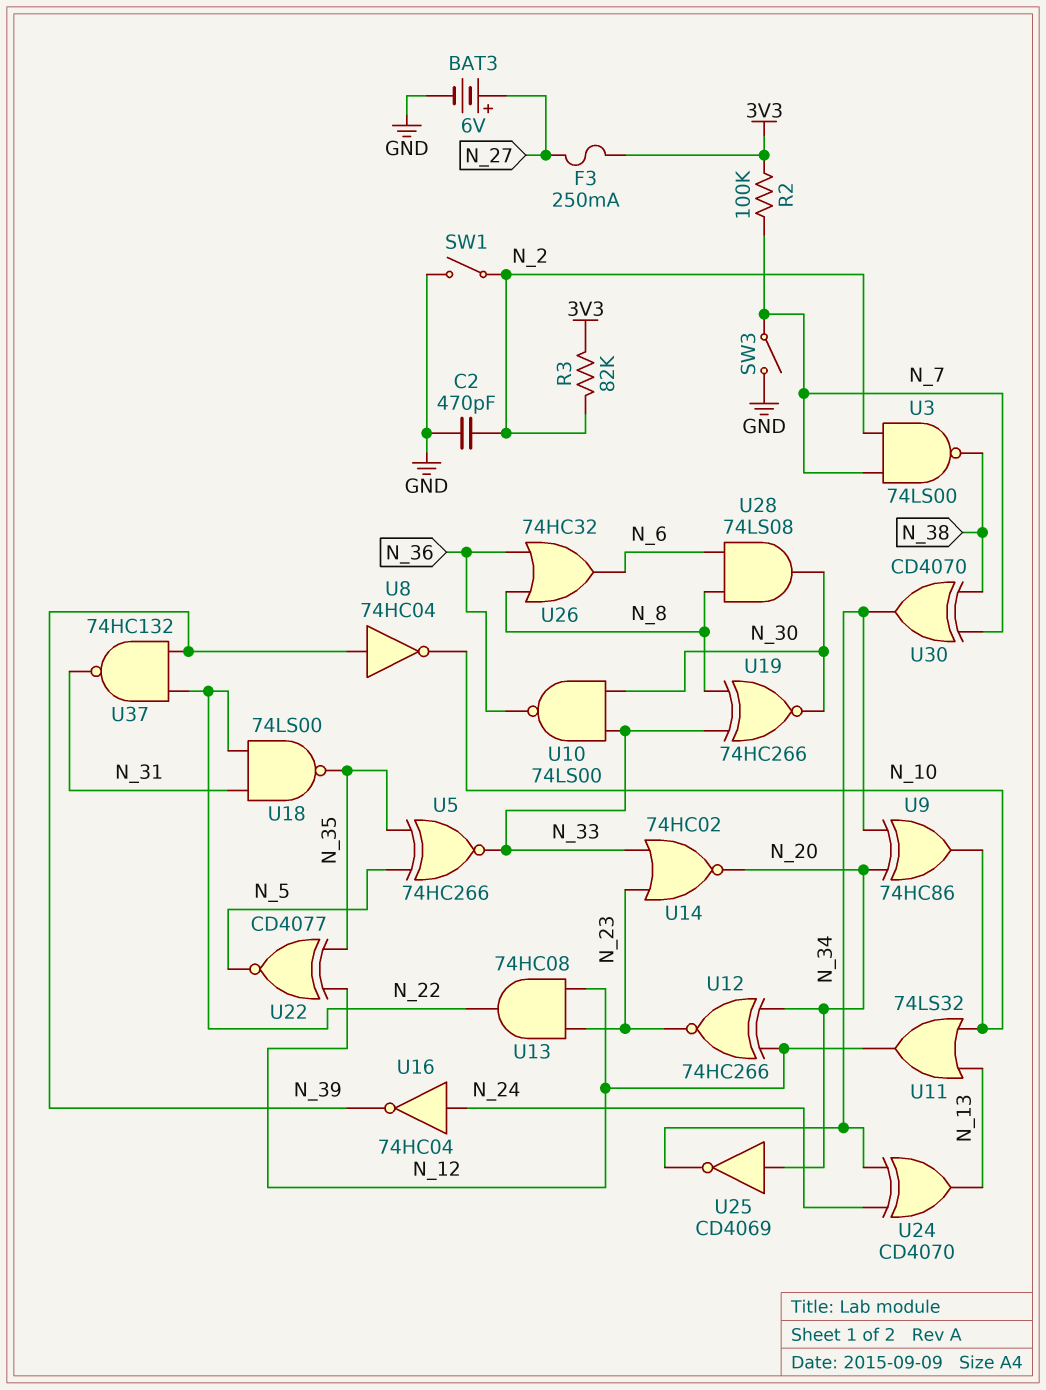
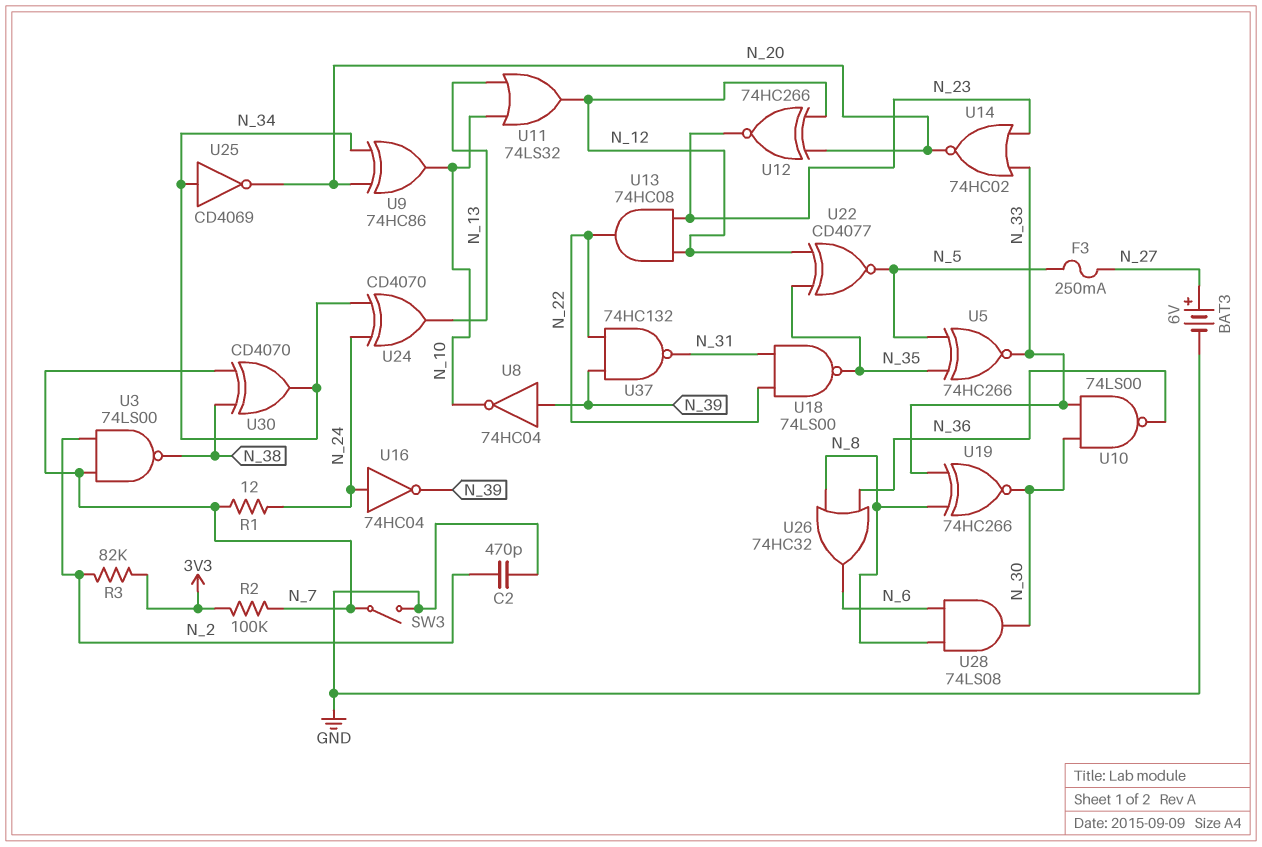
F3: 250mA (3V3, N_27) -> 250mA (N_5, N_27)
R1: none -> 12 (N_7, N_24)
SW1: switch (GND, N_2) -> none
U25: NOT CD4069 (in N_20, out N_34) -> NOT CD4069 (in N_34, out N_20)

